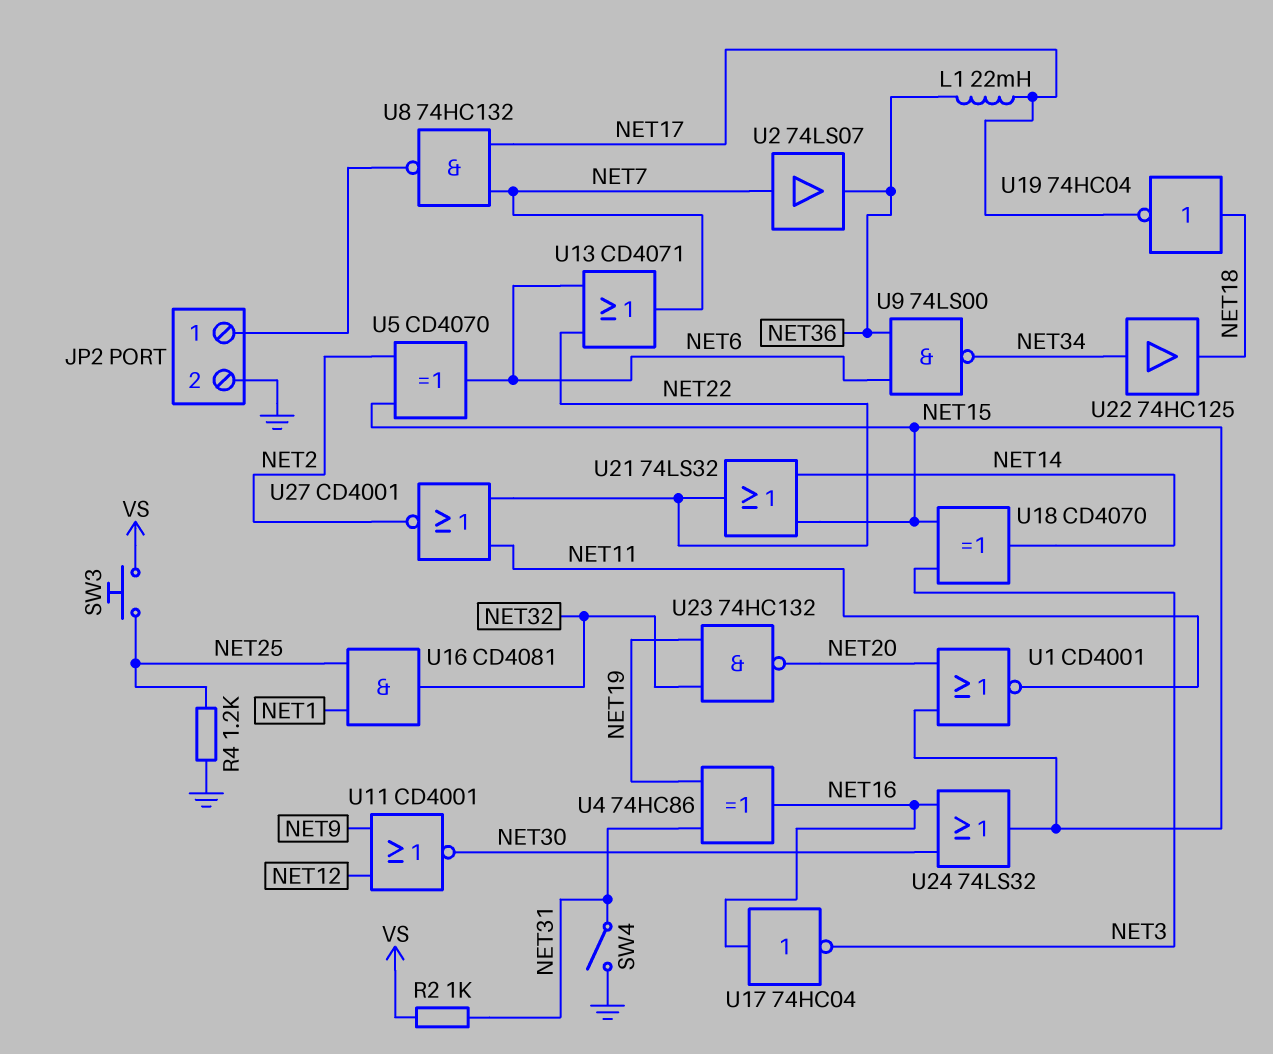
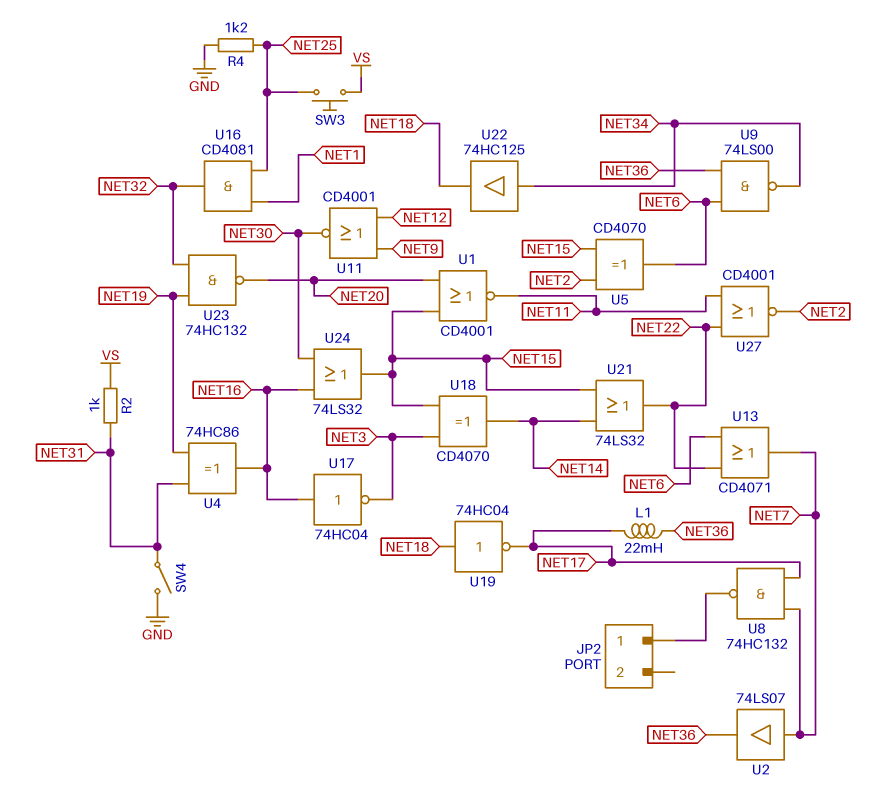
JP2 pin 2: GND -> none

